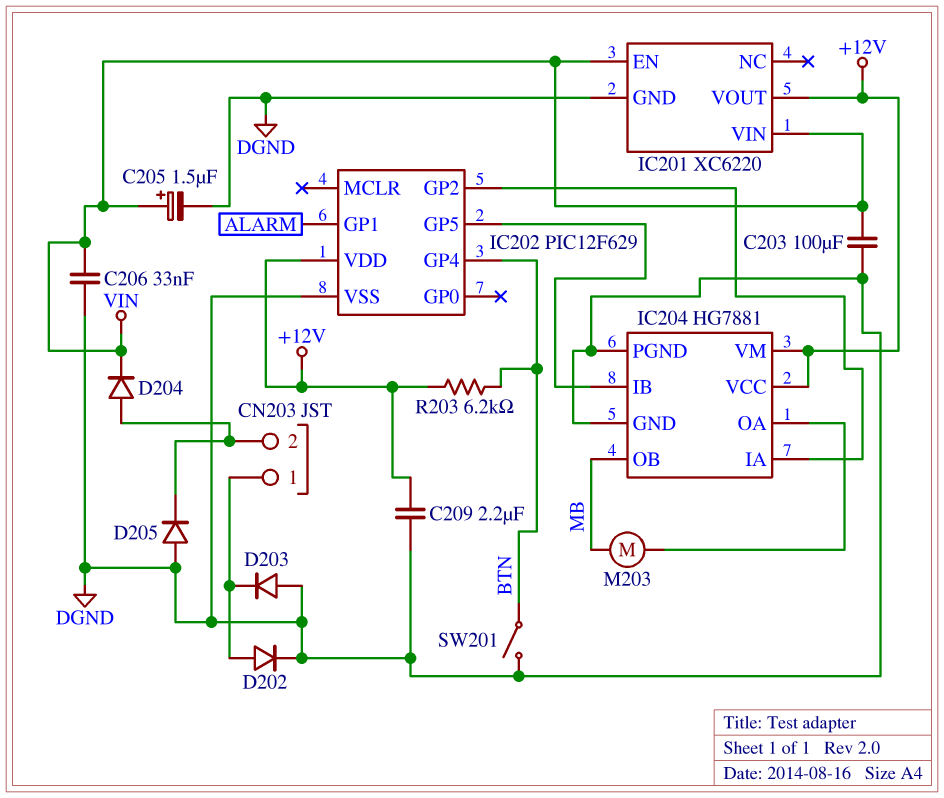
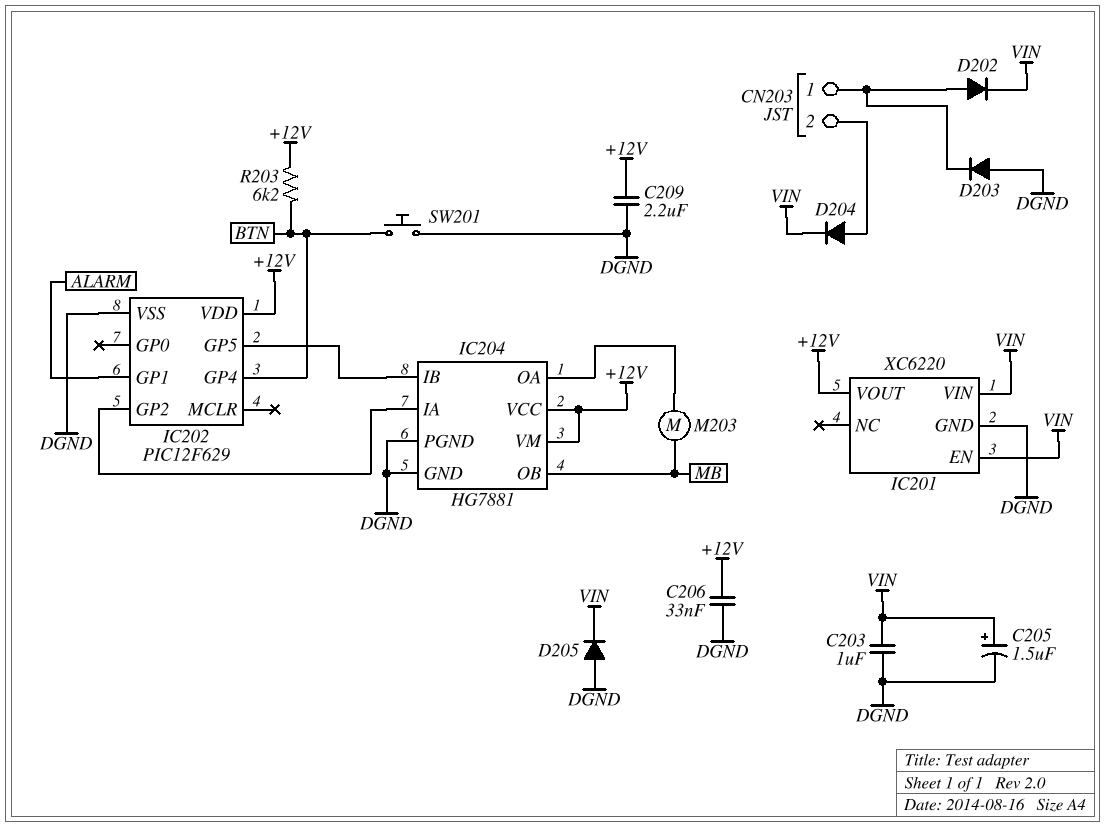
C203: 100uF (DGND, VIN) -> 1uF (DGND, VIN)
C206: 33nF (DGND, VIN) -> 33nF (+12V, DGND)
D202: diode (A CN203/1, K DGND) -> diode (A CN203/1, K VIN)
D205: diode (A DGND, K CN203/2) -> diode (A DGND, K VIN)
SW201: switch (BTN, DGND) -> button (BTN, DGND)

